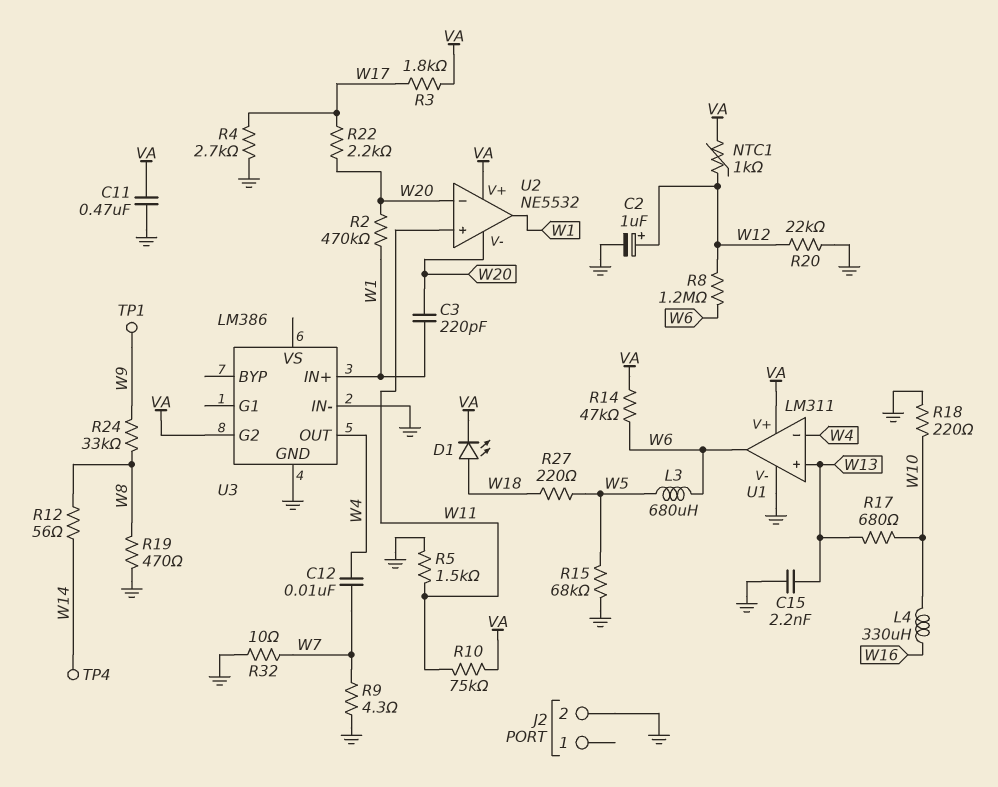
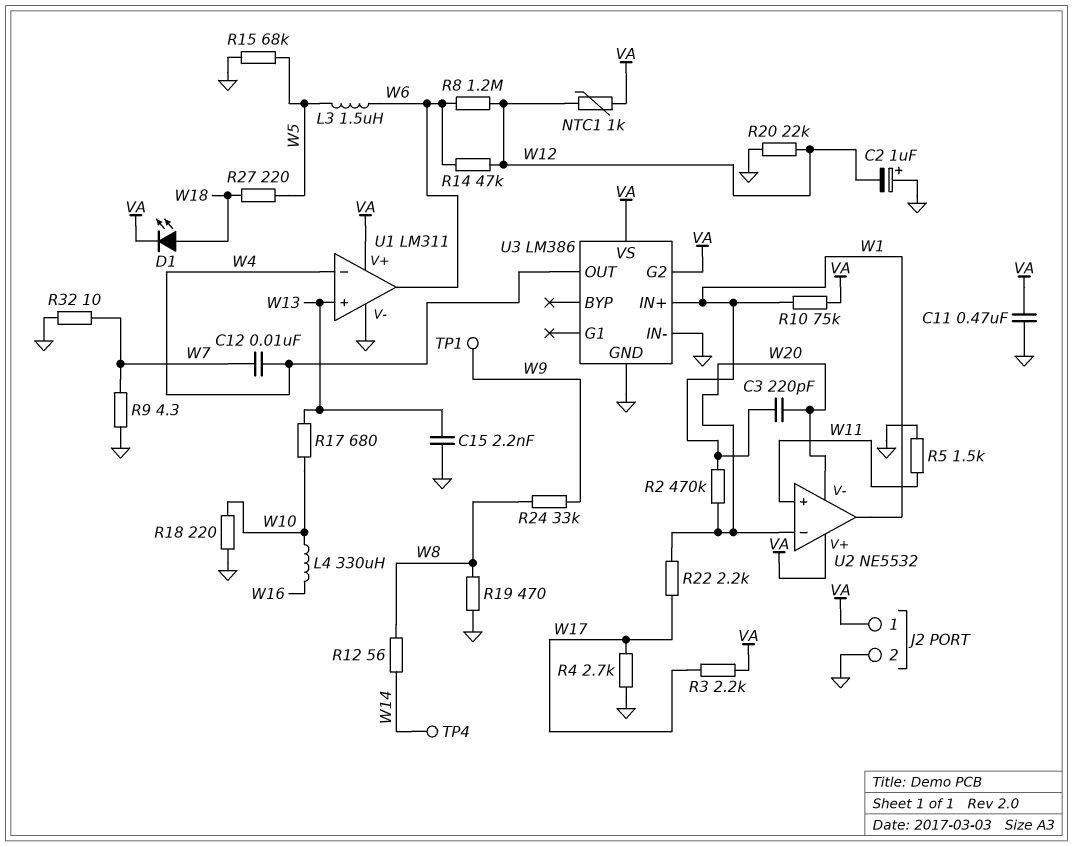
C2: 1uF (plus W12, minus GND) -> 1uF (plus GND, minus W12)
J2 pin 1: none -> VA
L3: 680uH (W5, W6) -> 1.5uH (W5, W6)
R3: 1.8k (VA, W17) -> 2.2k (VA, W17)
R10: 75k (VA, W11) -> 75k (VA, W1)
R14: 47k (VA, W6) -> 47k (W6, W12)
U3 pin VS: none -> VA

